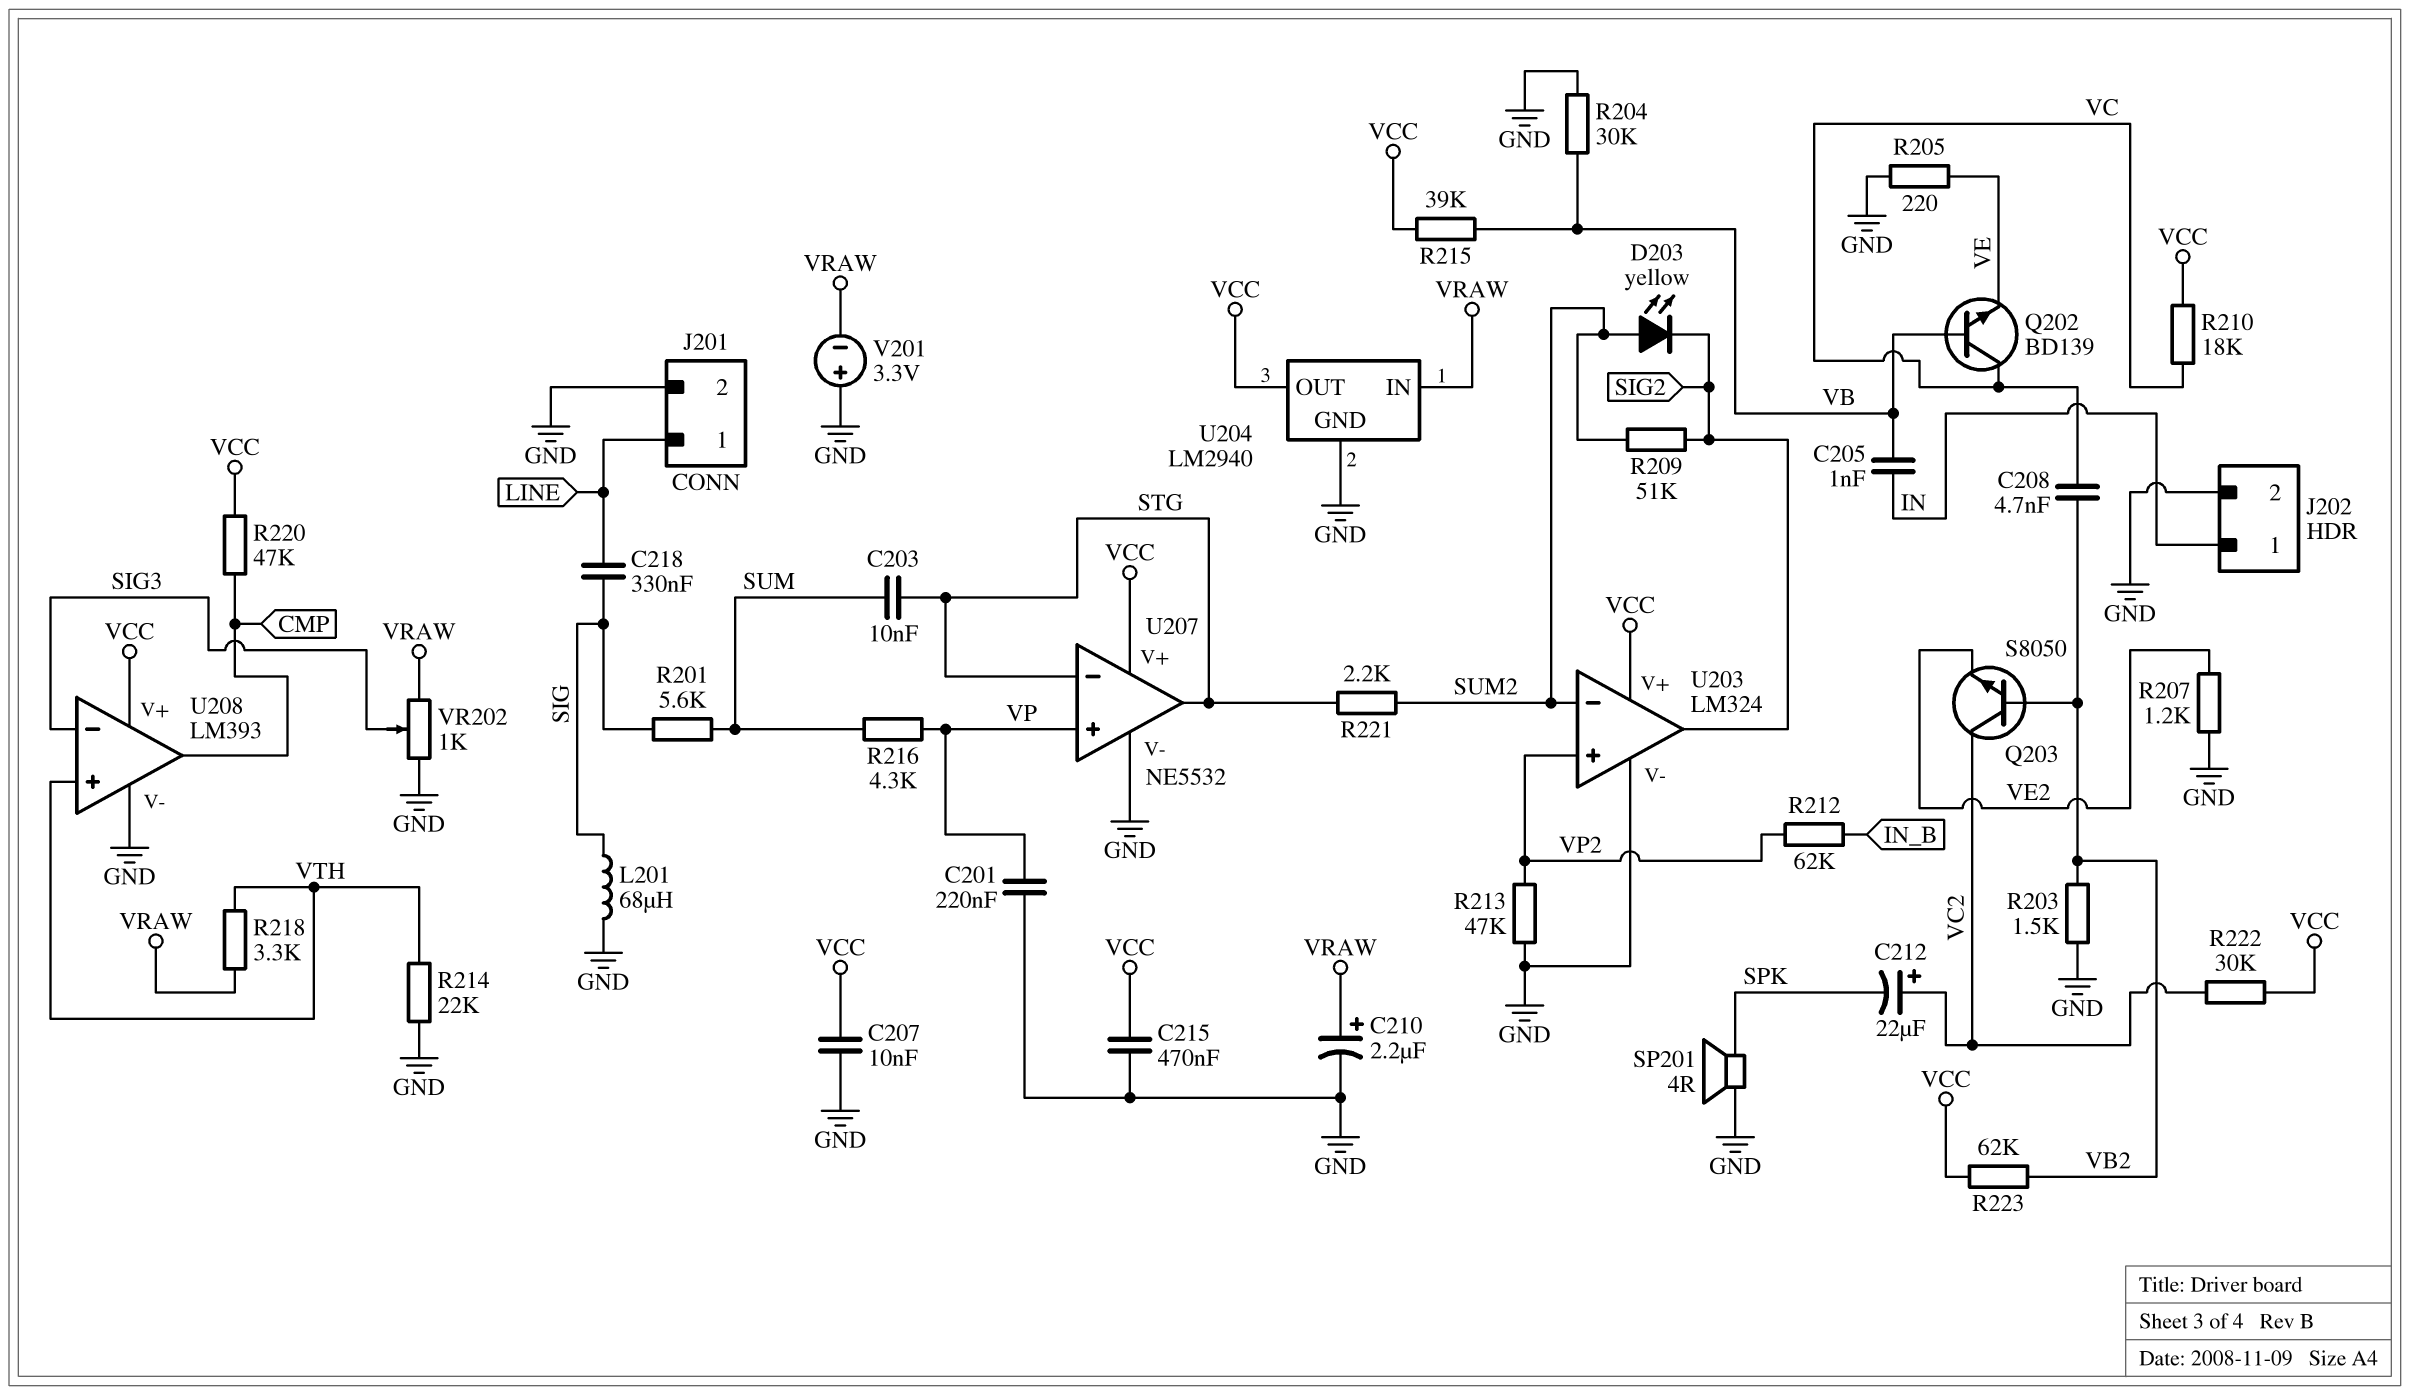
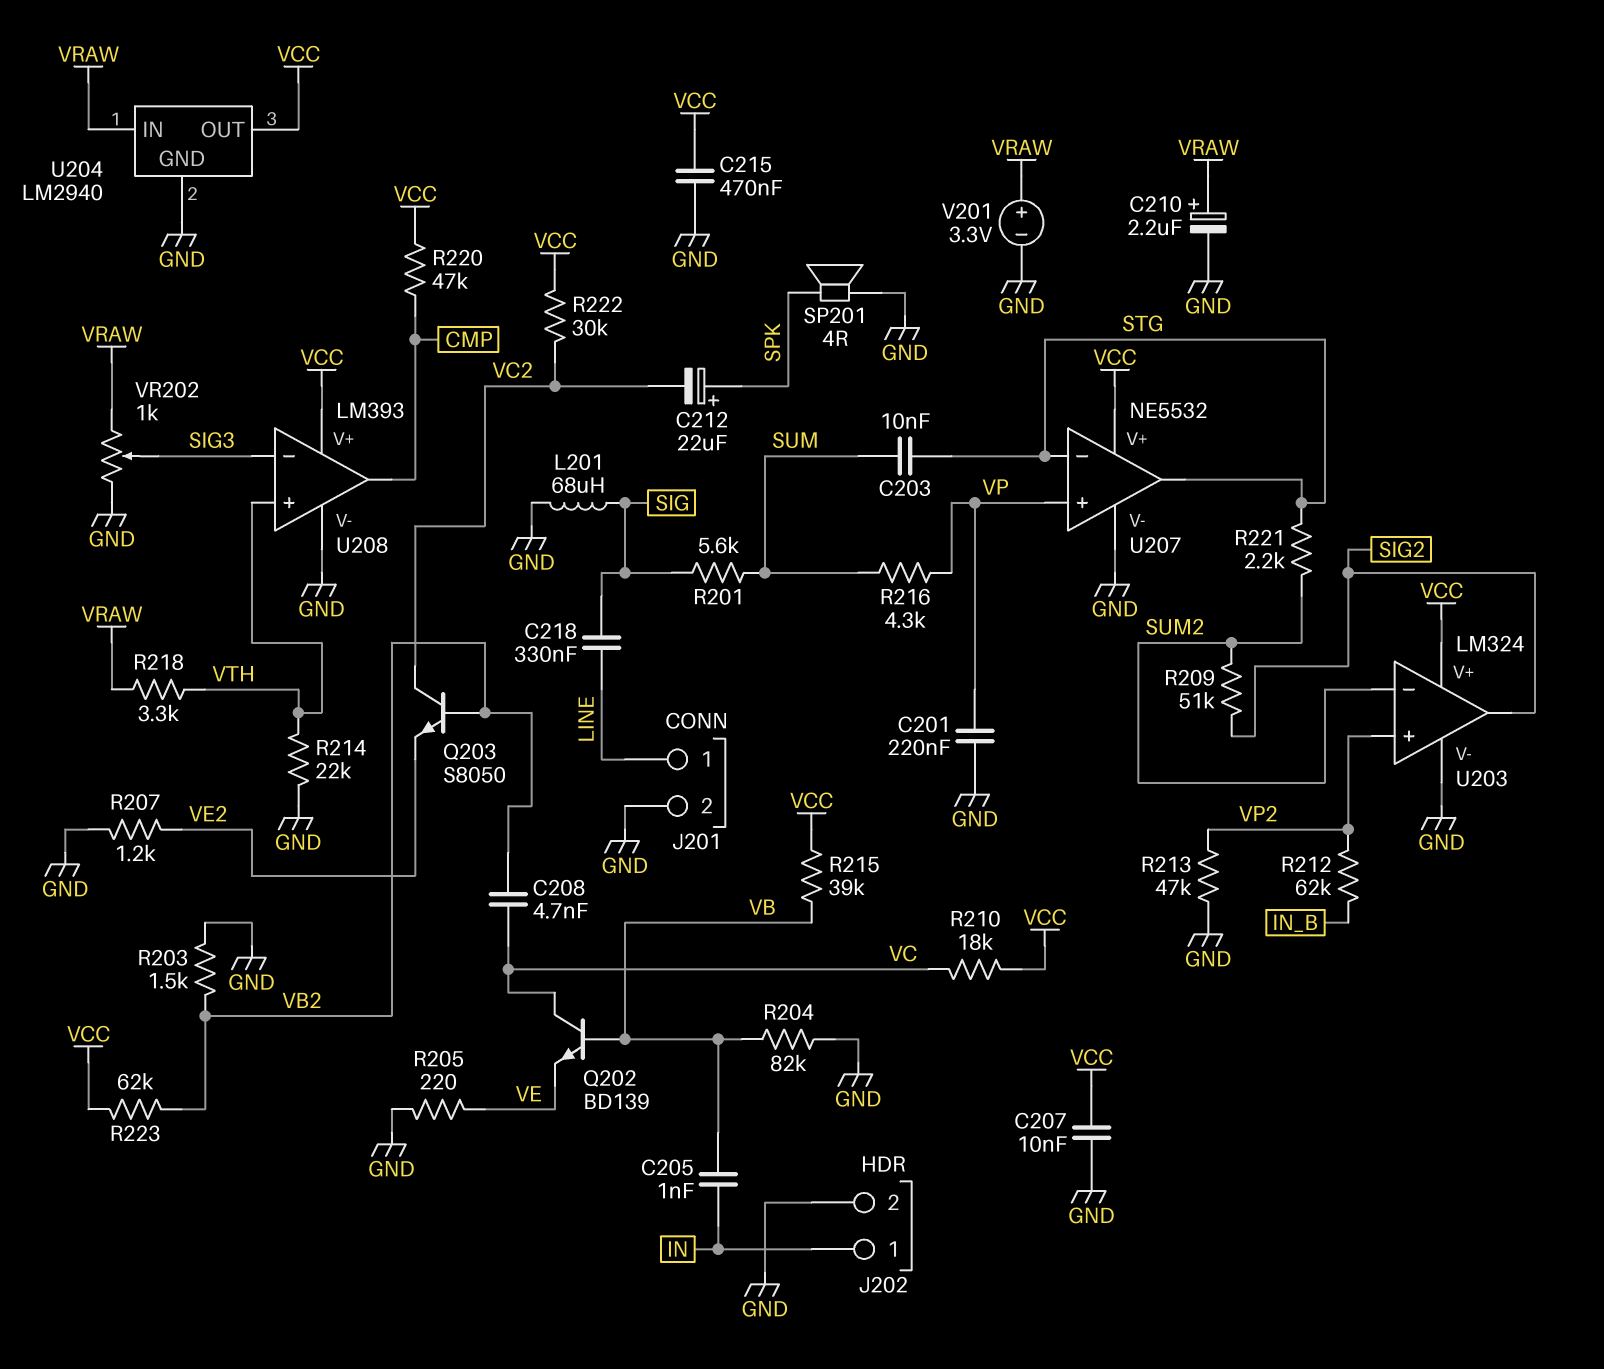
C212: 22uF (plus VC2, minus SPK) -> 22uF (plus SPK, minus VC2)
D203: LED yellow (A SUM2, K SIG2) -> none
R204: 30k (GND, VB) -> 82k (GND, VB)
V201: 3.3V (plus GND, minus VRAW) -> 3.3V (plus VRAW, minus GND)

